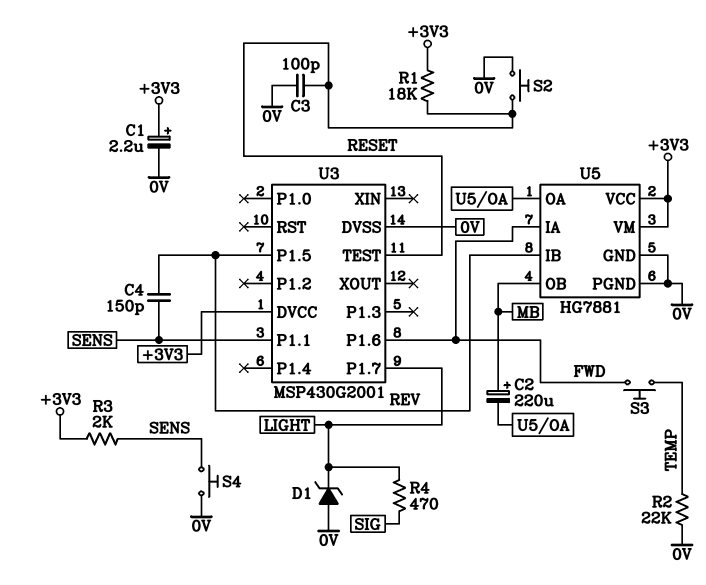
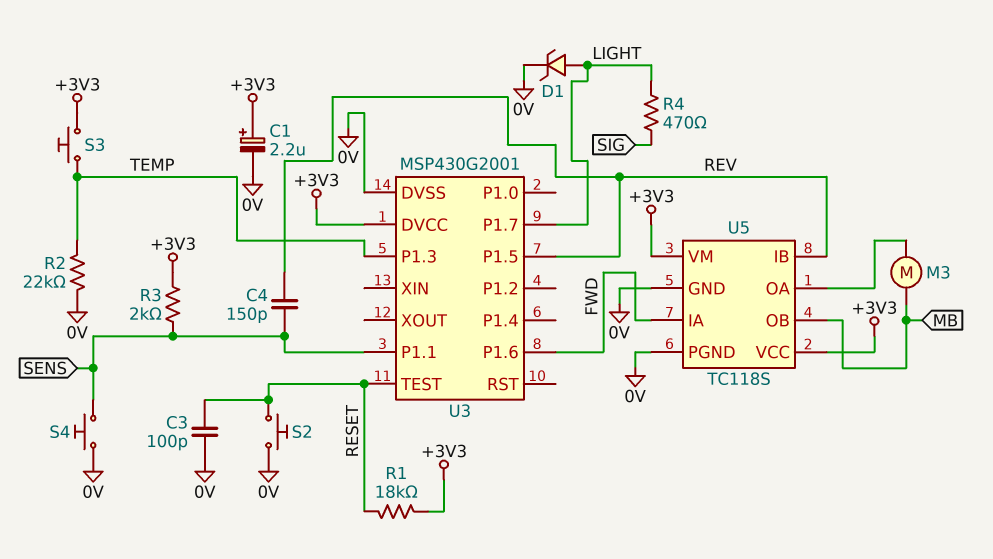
C2: 220uF (plus MB, minus U5/OA) -> none
D1: zener (A 0V, K LIGHT) -> zener (A LIGHT, K 0V)
M3: none -> motor (MB, U5/OA)
S3: button (FWD, TEMP) -> button (+3V3, TEMP)
U3 pin P1.3: none -> TEMP
U5: HG7881 -> TC118S

